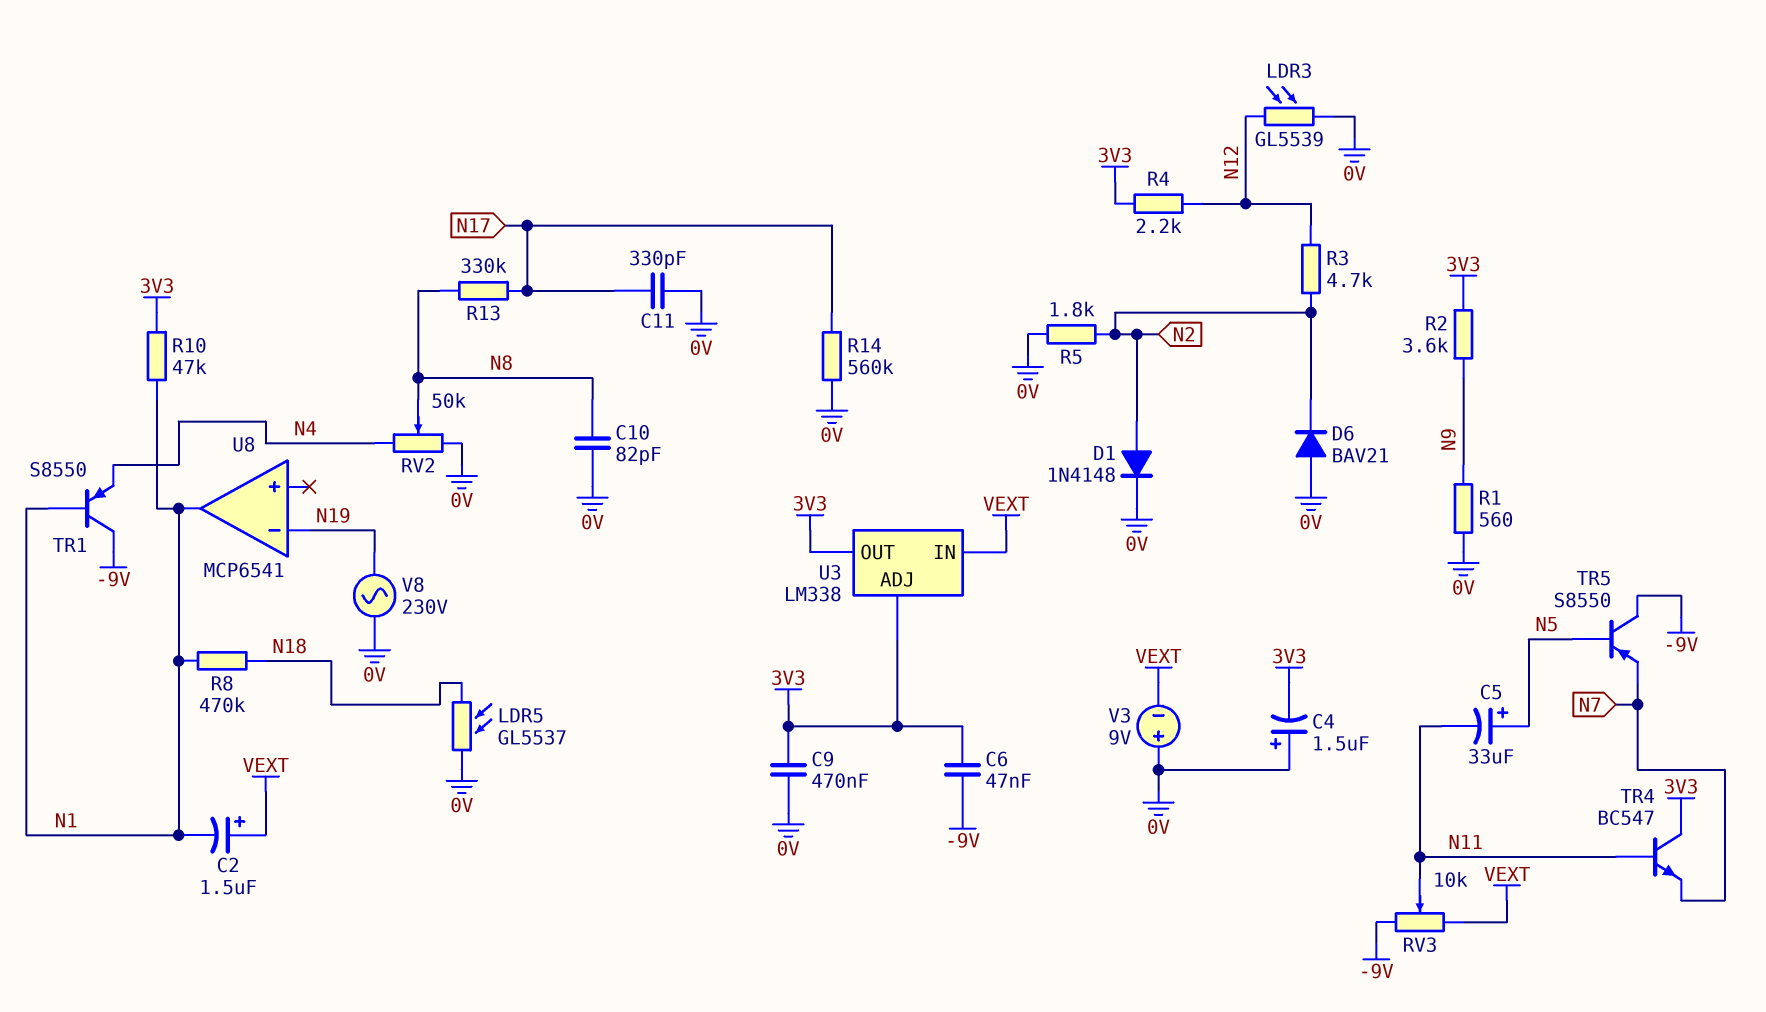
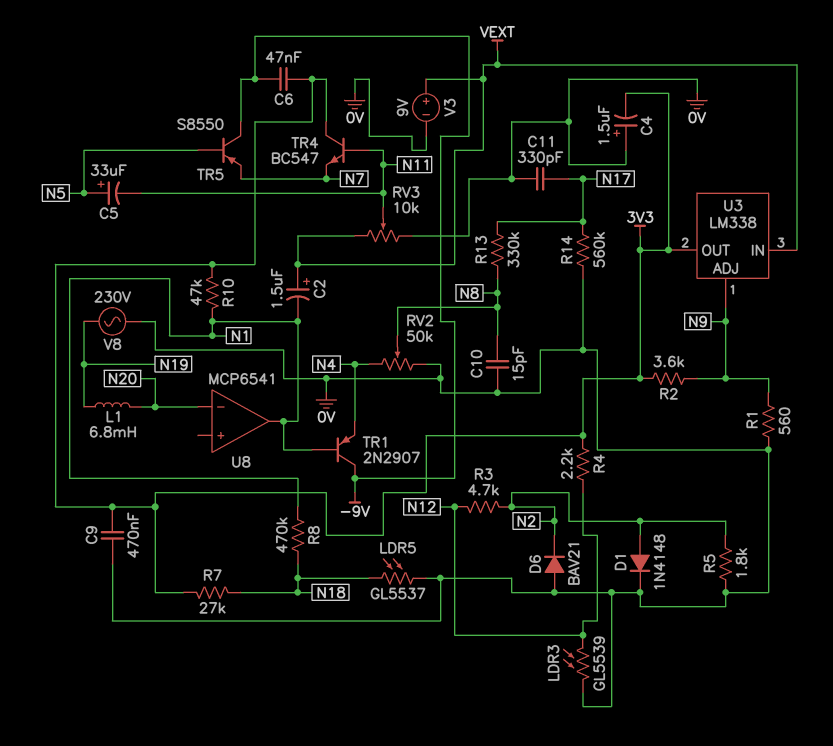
C10: 82pF (0V, N8) -> 15pF (0V, N8)
L1: none -> 6.8mH (N19, N20)
R7: none -> 27k (3V3, N18)
RV3: 10k (-9V, VEXT, wiper N11) -> 10k (0V, VEXT, wiper N11)
TR1: PNP S8550 (B N1, C -9V, E N4) -> PNP 2N2907 (B N1, C -9V, E N4)
U3 pin ADJ: 3V3 -> N9
U8 pin in-: N19 -> N20
V3: 9V (plus 0V, minus VEXT) -> 9V (plus VEXT, minus 0V)

